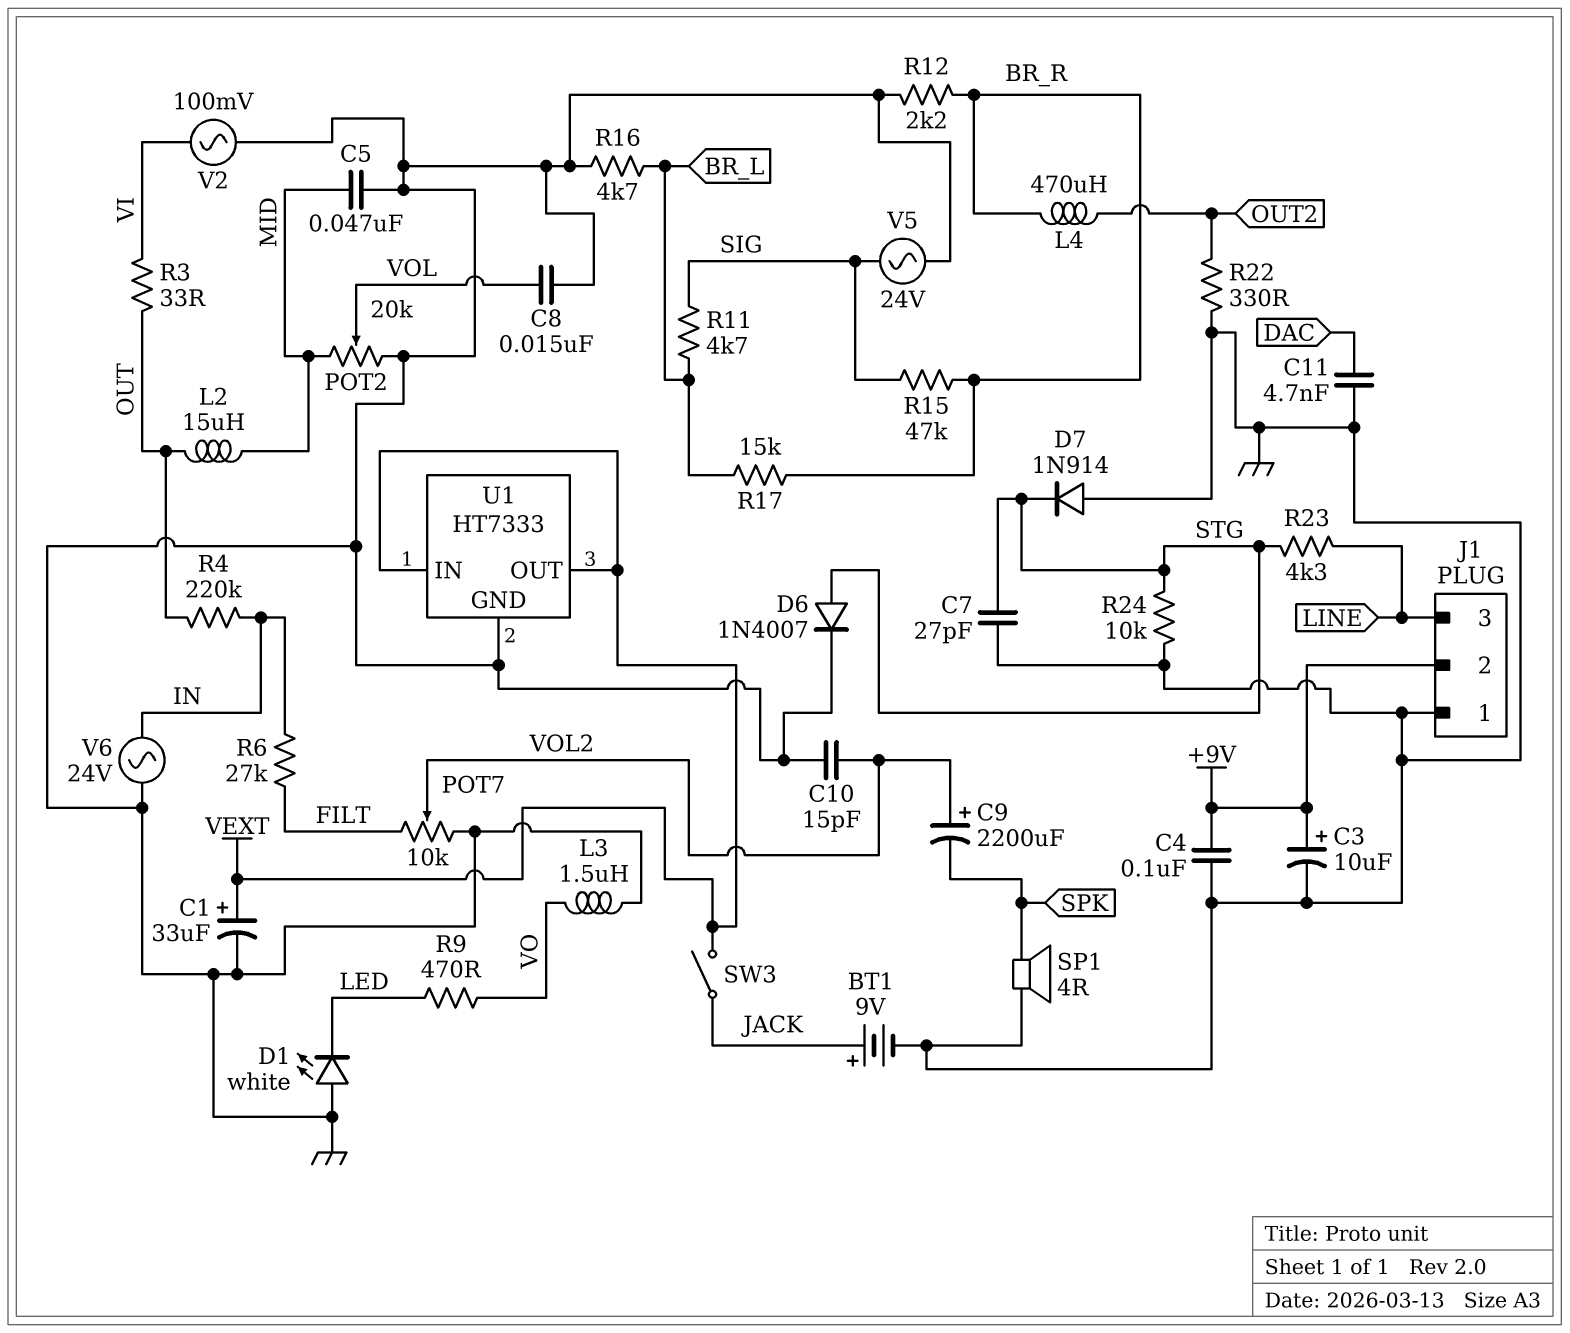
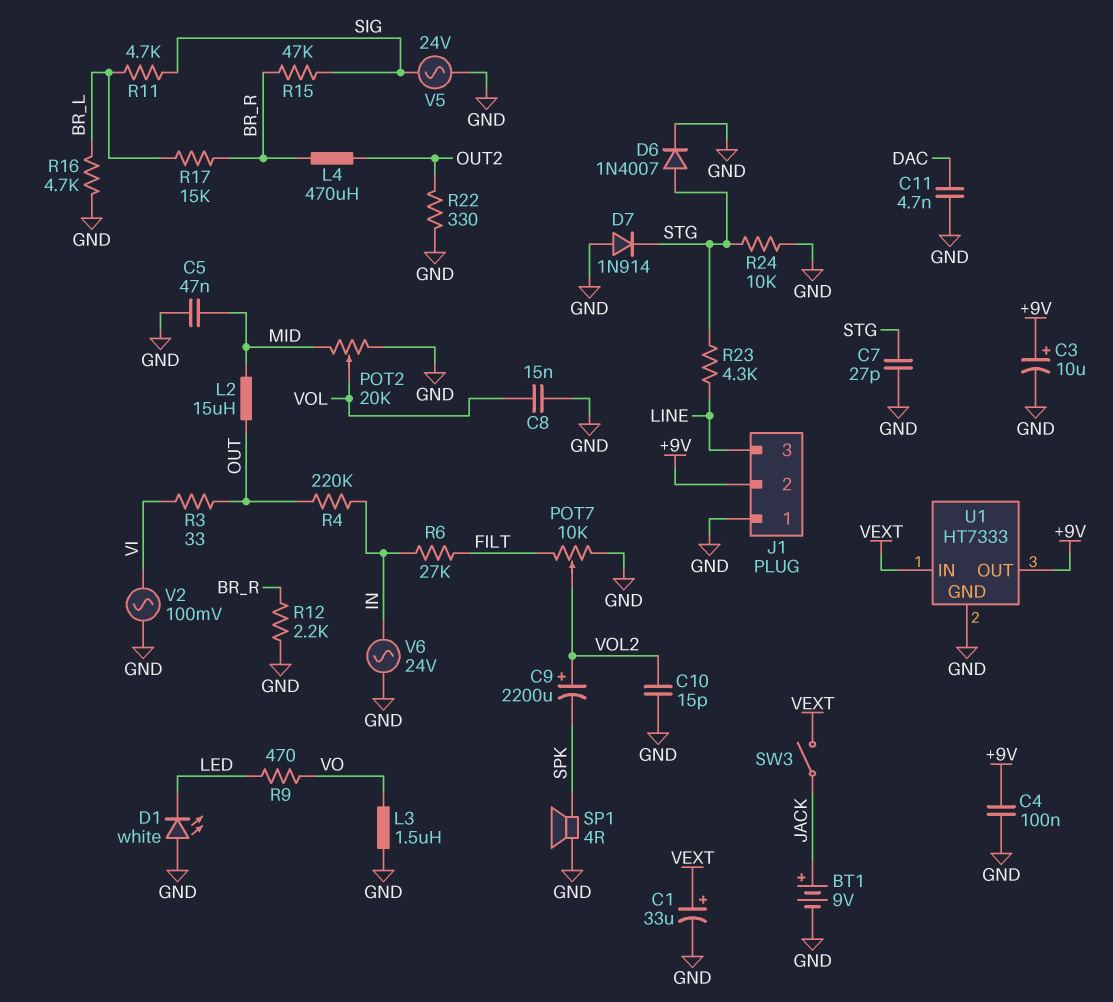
U1 pin OUT: VEXT -> +9V

